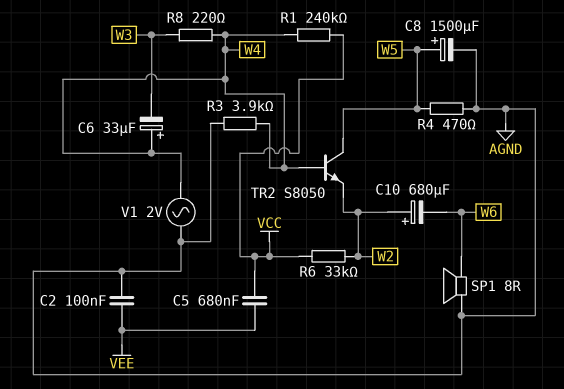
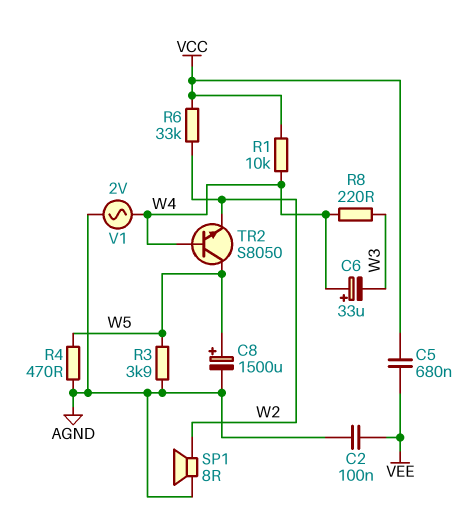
C10: 680uF (plus W2, minus W6) -> none
R1: 240k (VCC, W4) -> 10k (VCC, W4)
R3: 3.9k (AGND, W4) -> 3.9k (AGND, W5)
SP1: speaker 8R (AGND, W6) -> speaker 8R (AGND, W2)

